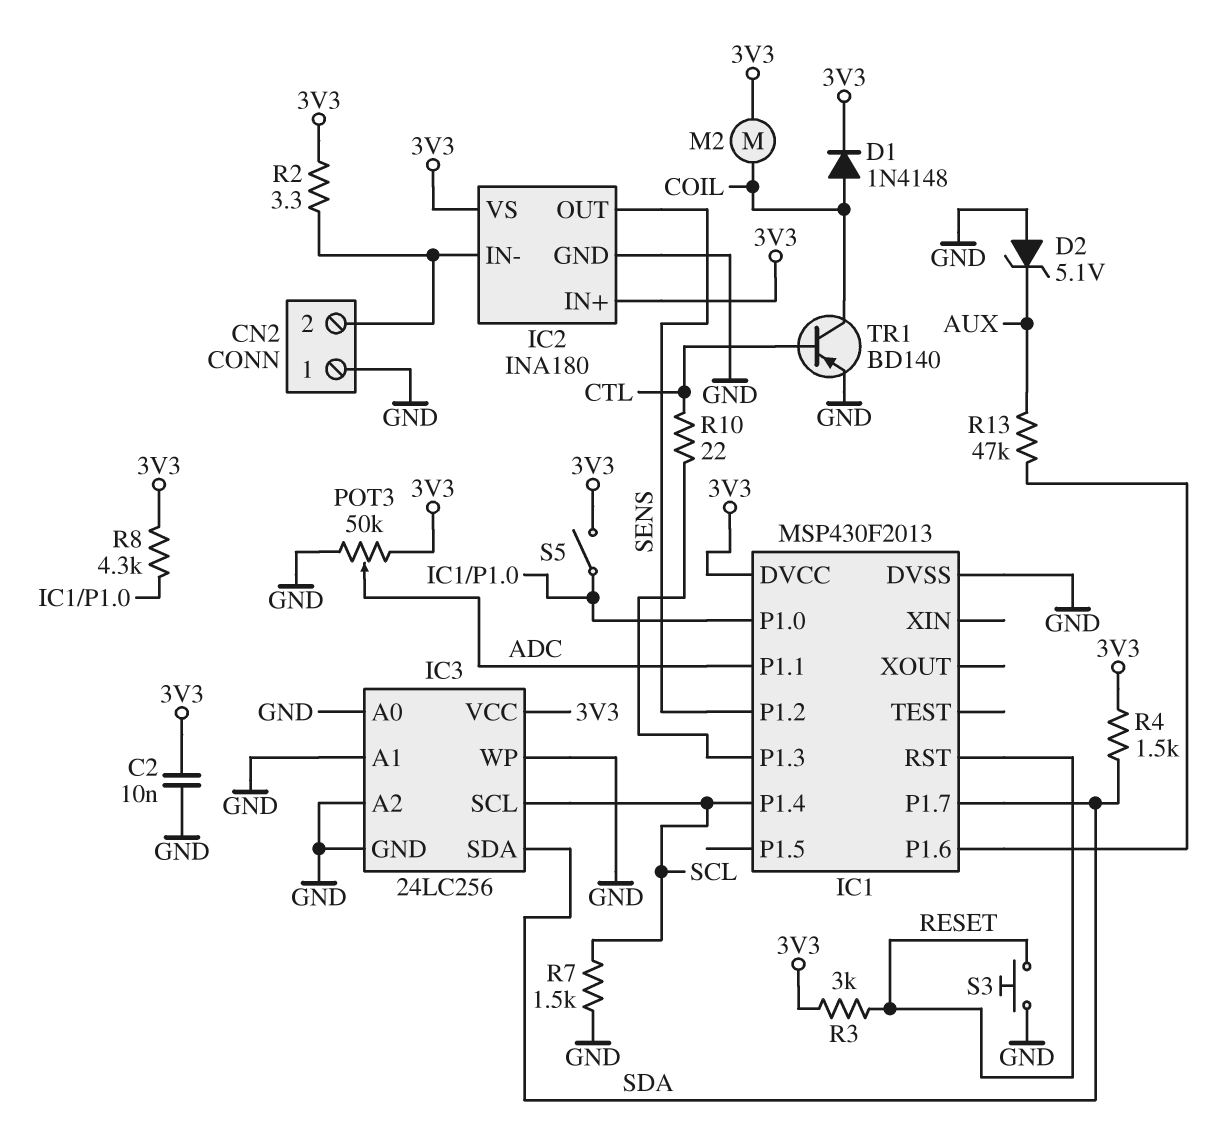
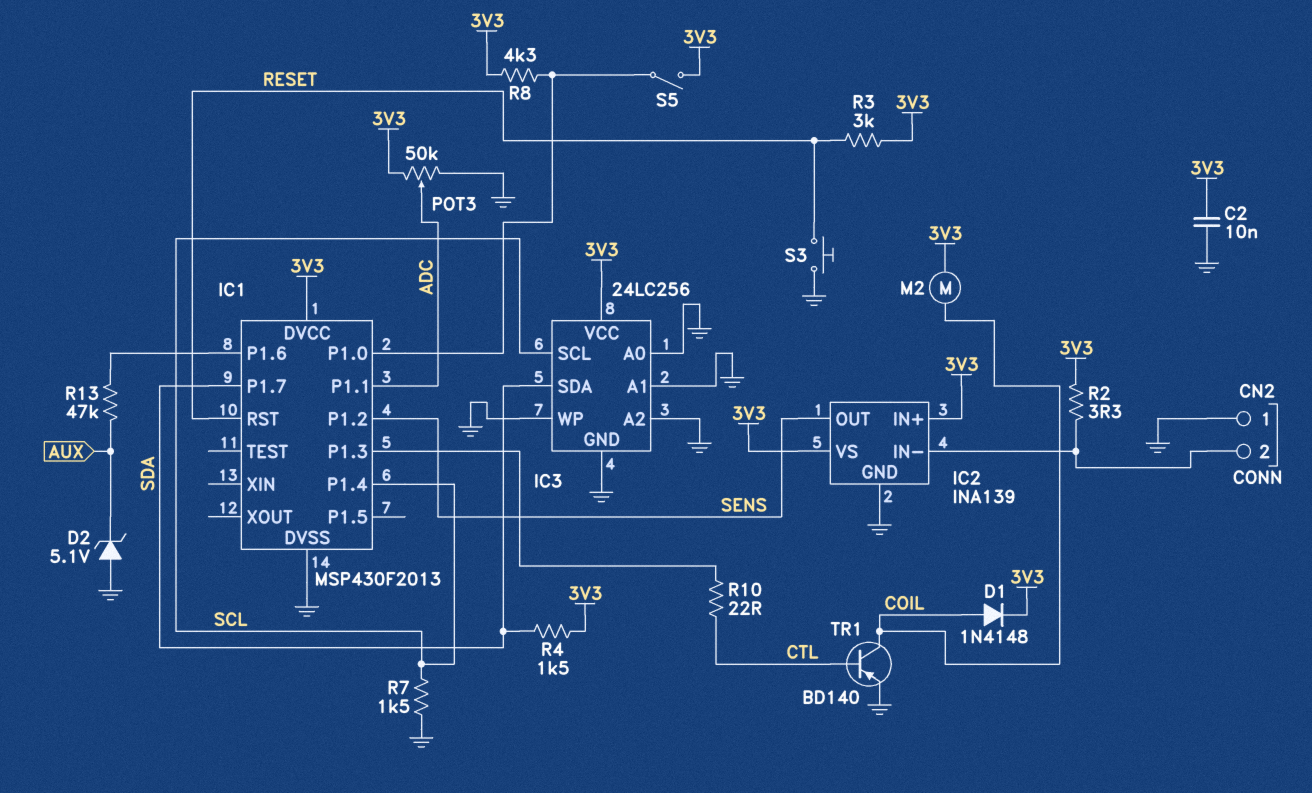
IC2: INA180 -> INA139

